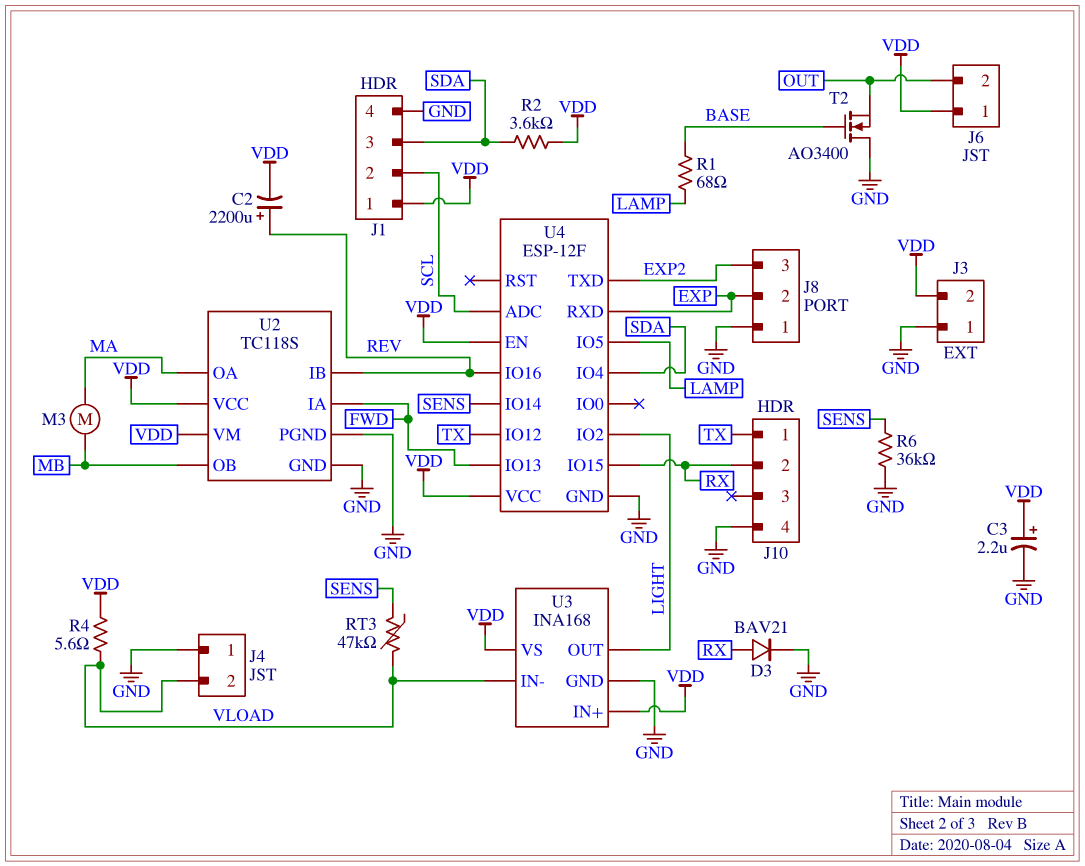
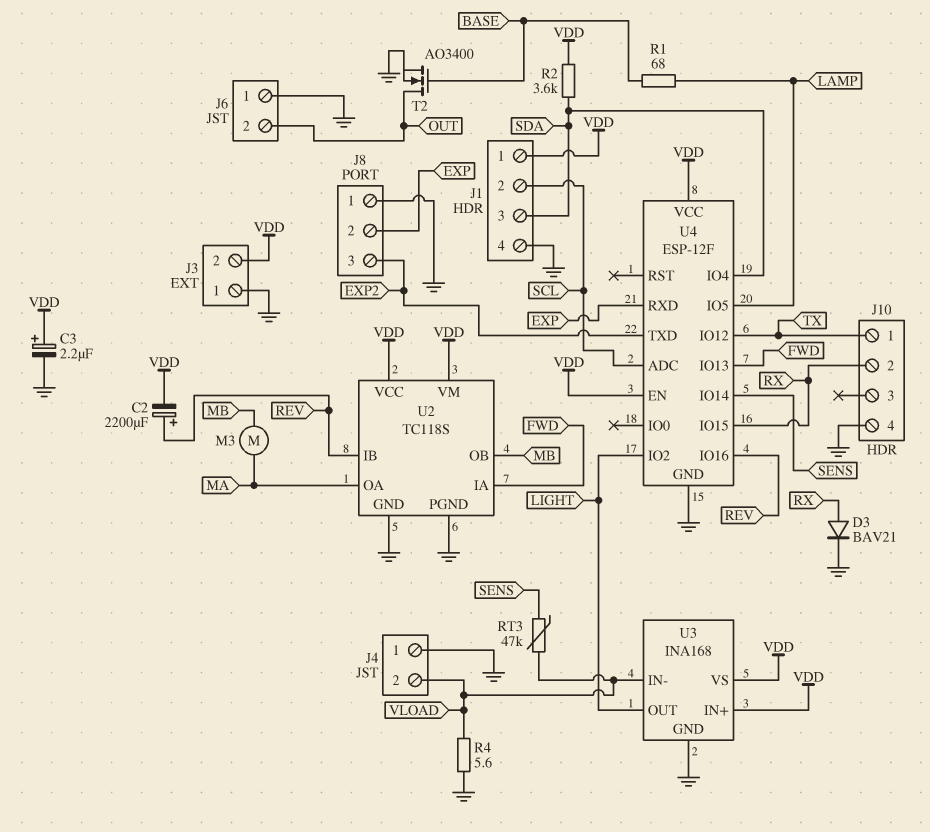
J6 pin 1: VDD -> GND
R4: 5.6 (VDD, VLOAD) -> 5.6 (GND, VLOAD)
R6: 36k (GND, SENS) -> none
T2: NMOS AO3400 (G BASE, D GND, S OUT) -> NMOS AO3400 (G BASE, D OUT, S GND)

